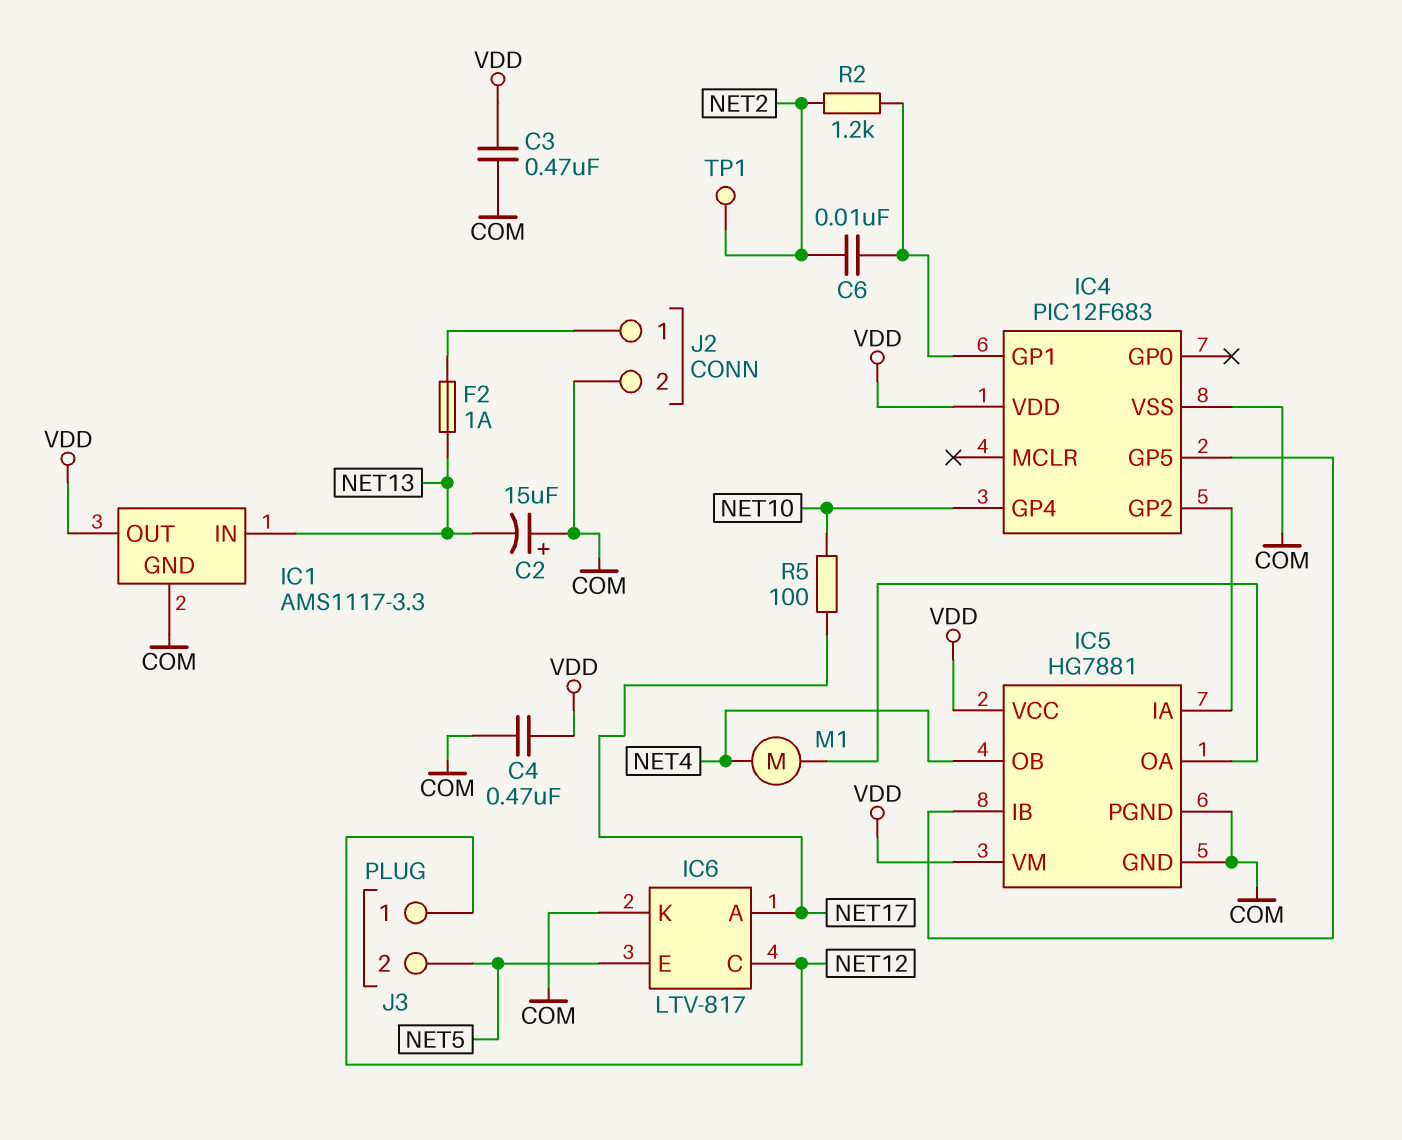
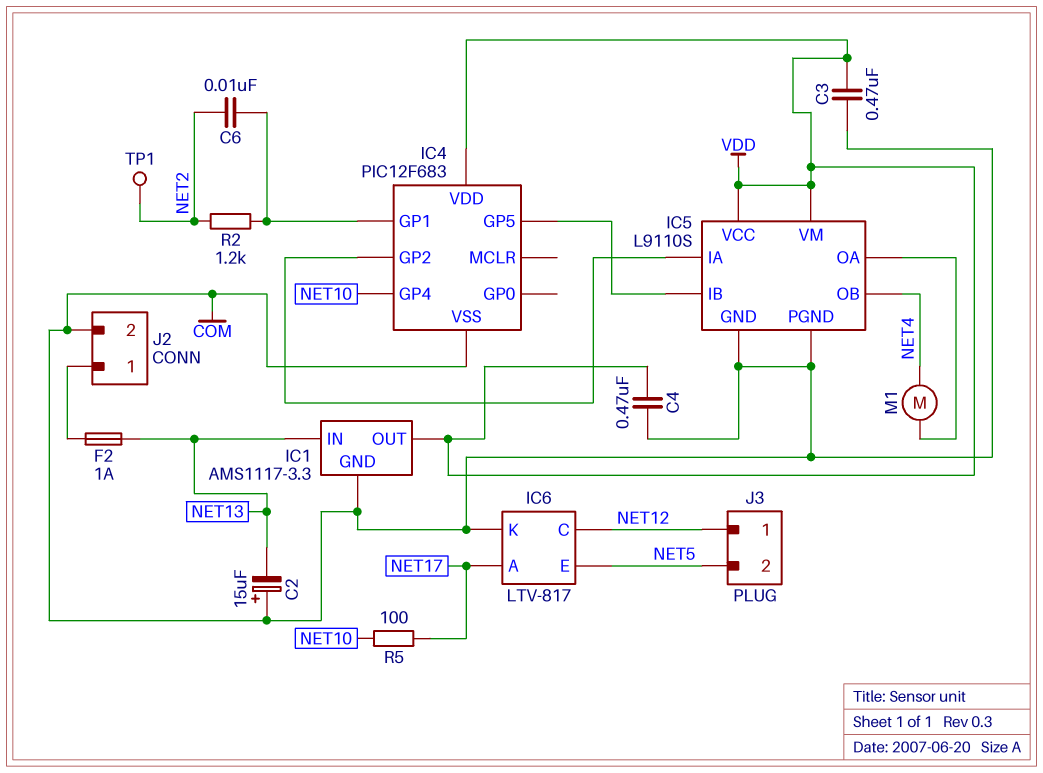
IC5: HG7881 -> L9110S

